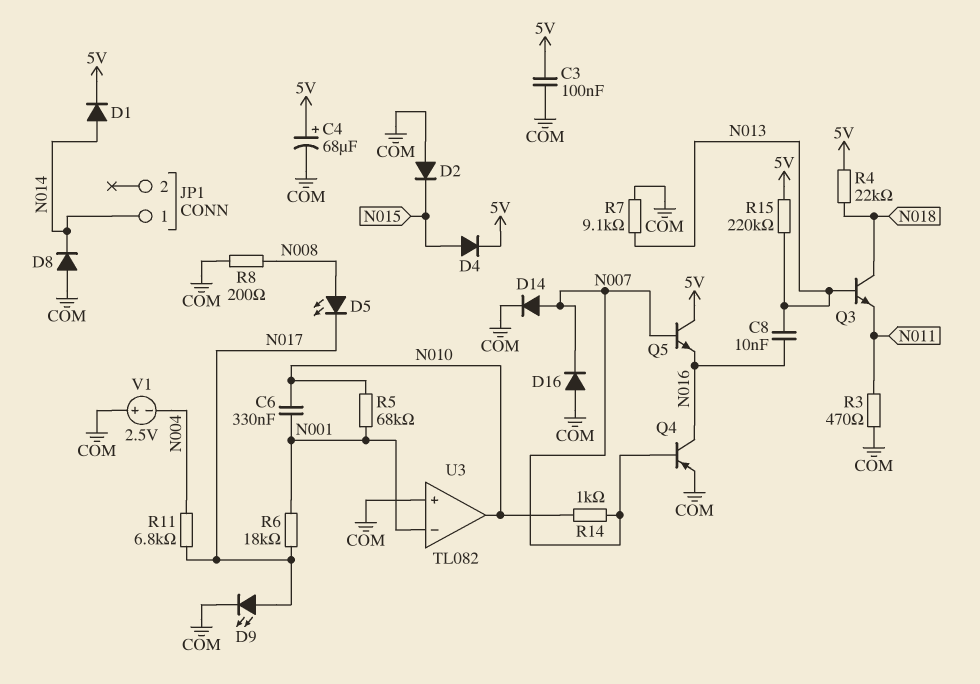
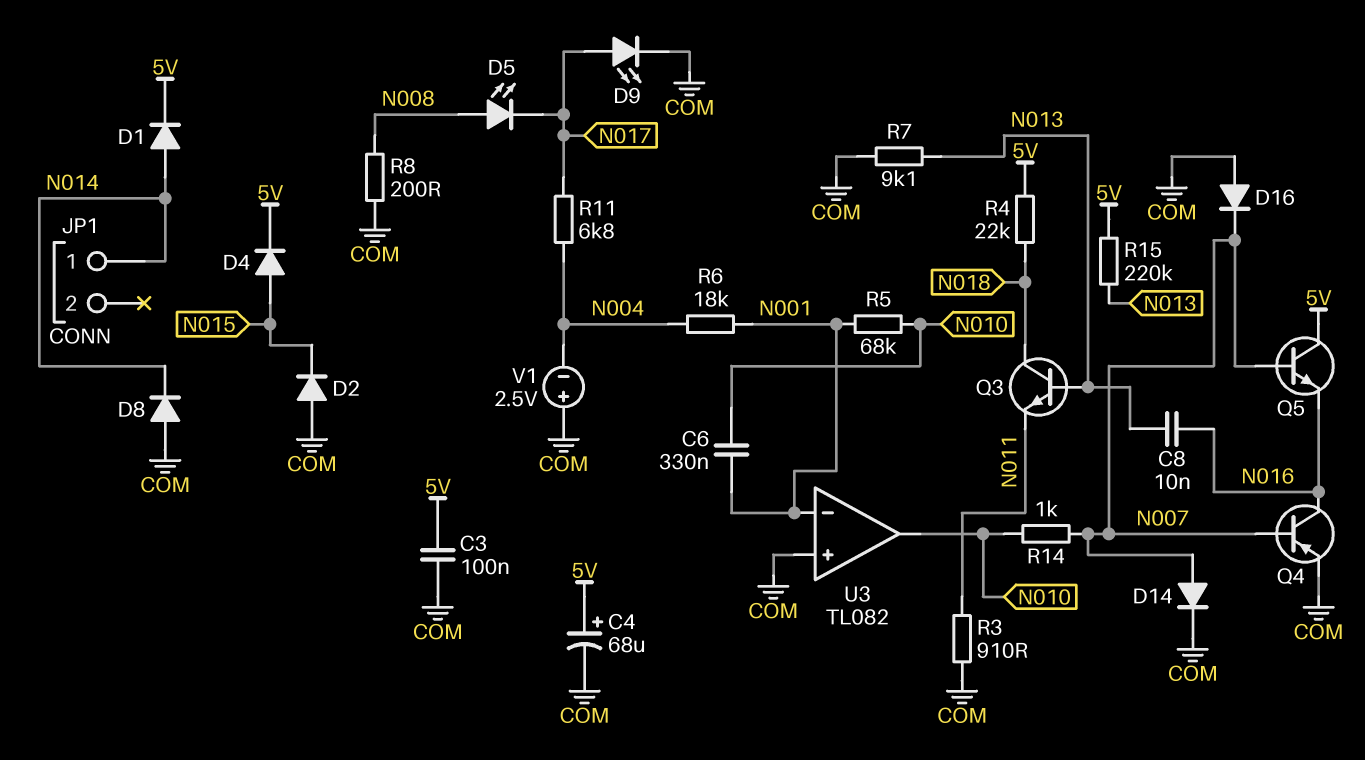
R3: 470 (COM, N011) -> 910 (COM, N011)
R6: 18k (N001, N017) -> 18k (N001, N004)

